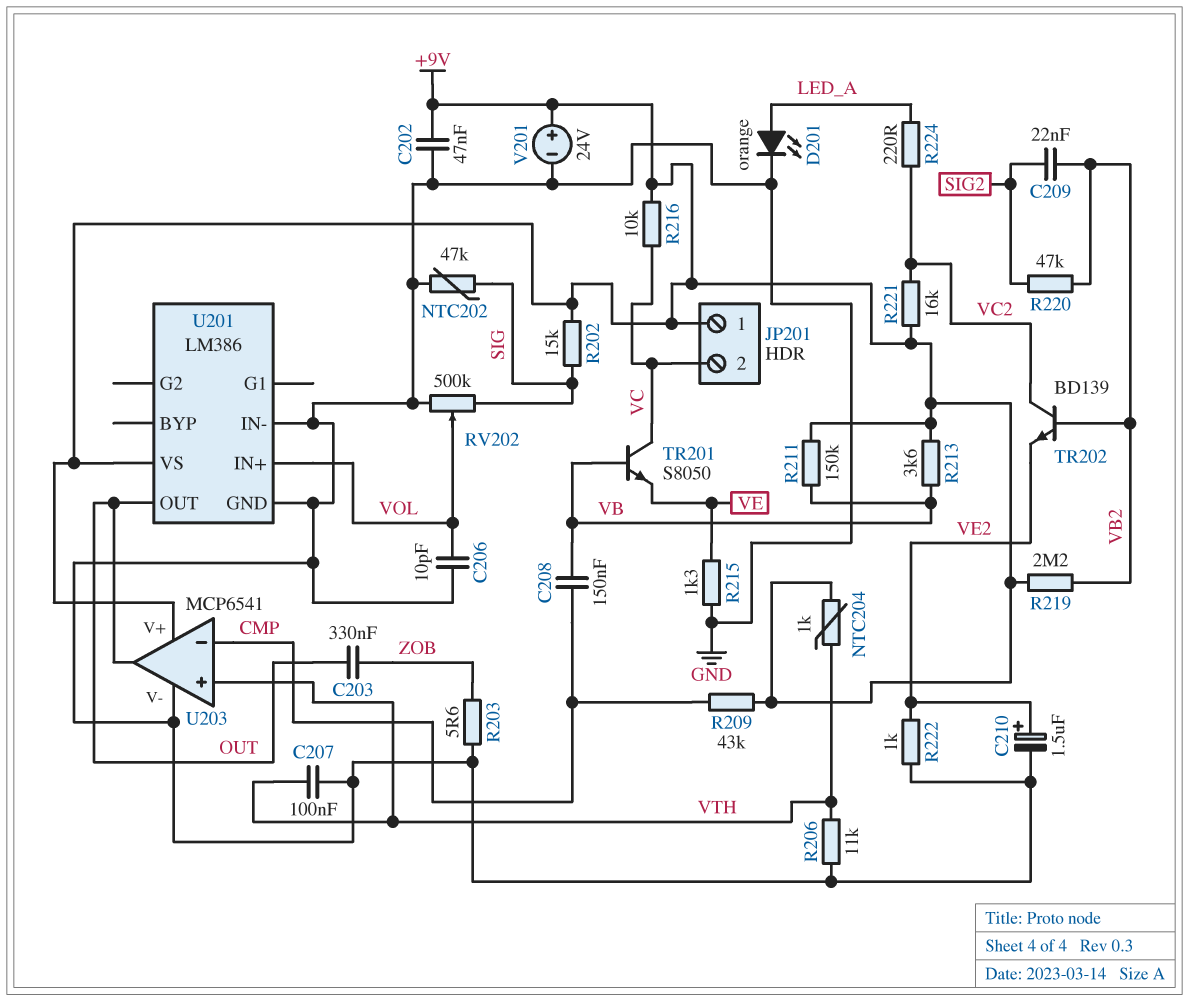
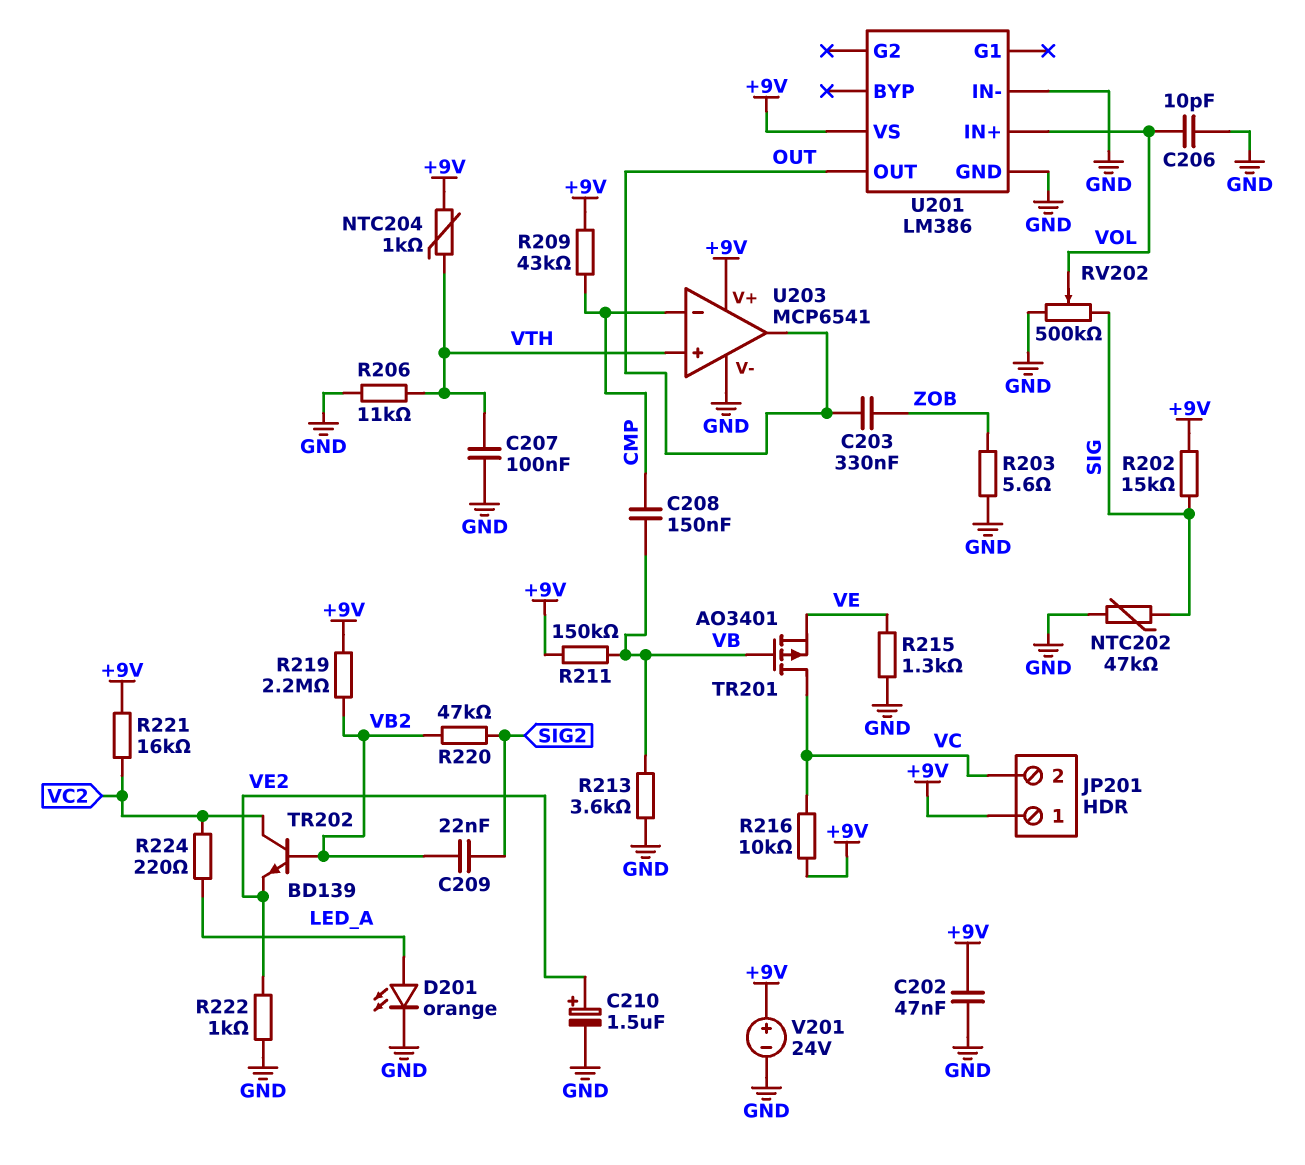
R213: 3.6k (+9V, VB) -> 3.6k (GND, VB)
TR201: NPN S8050 (B VB, C VC, E VE) -> PMOS AO3401 (G VB, D VC, S VE)

